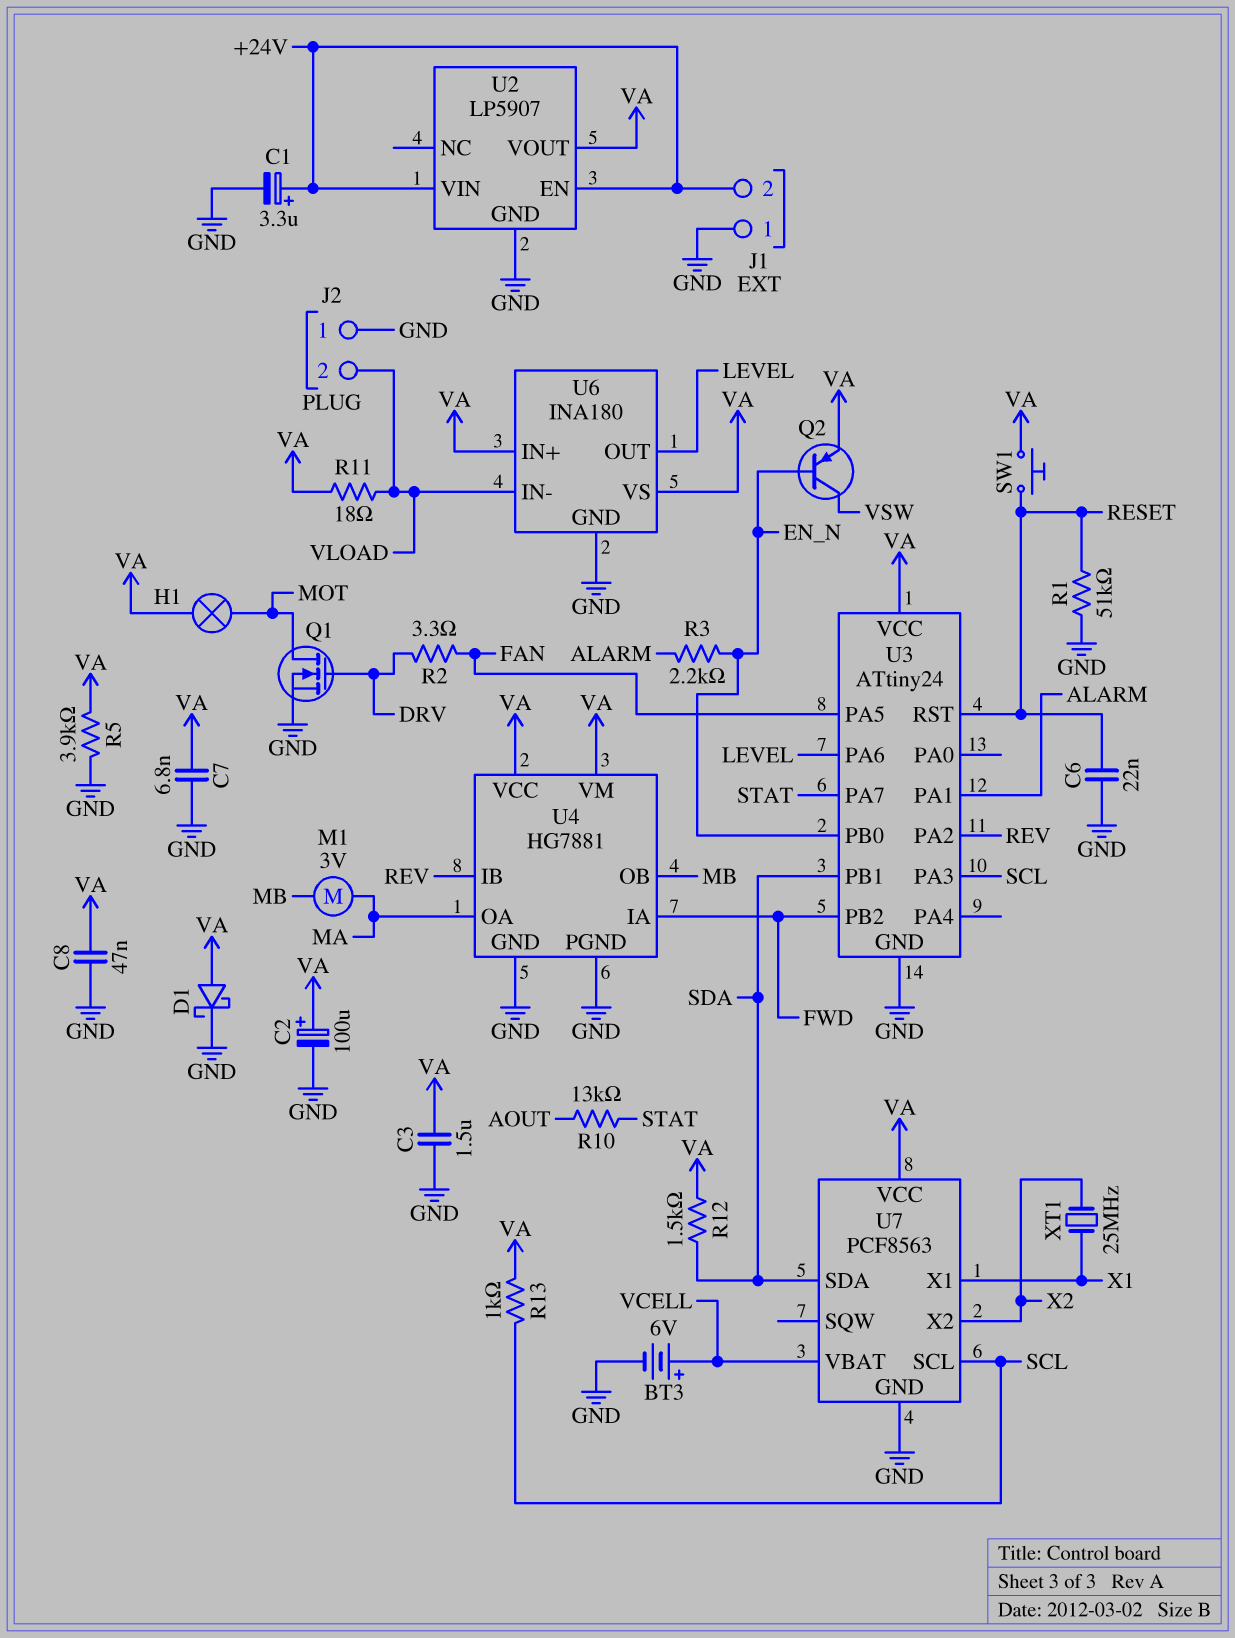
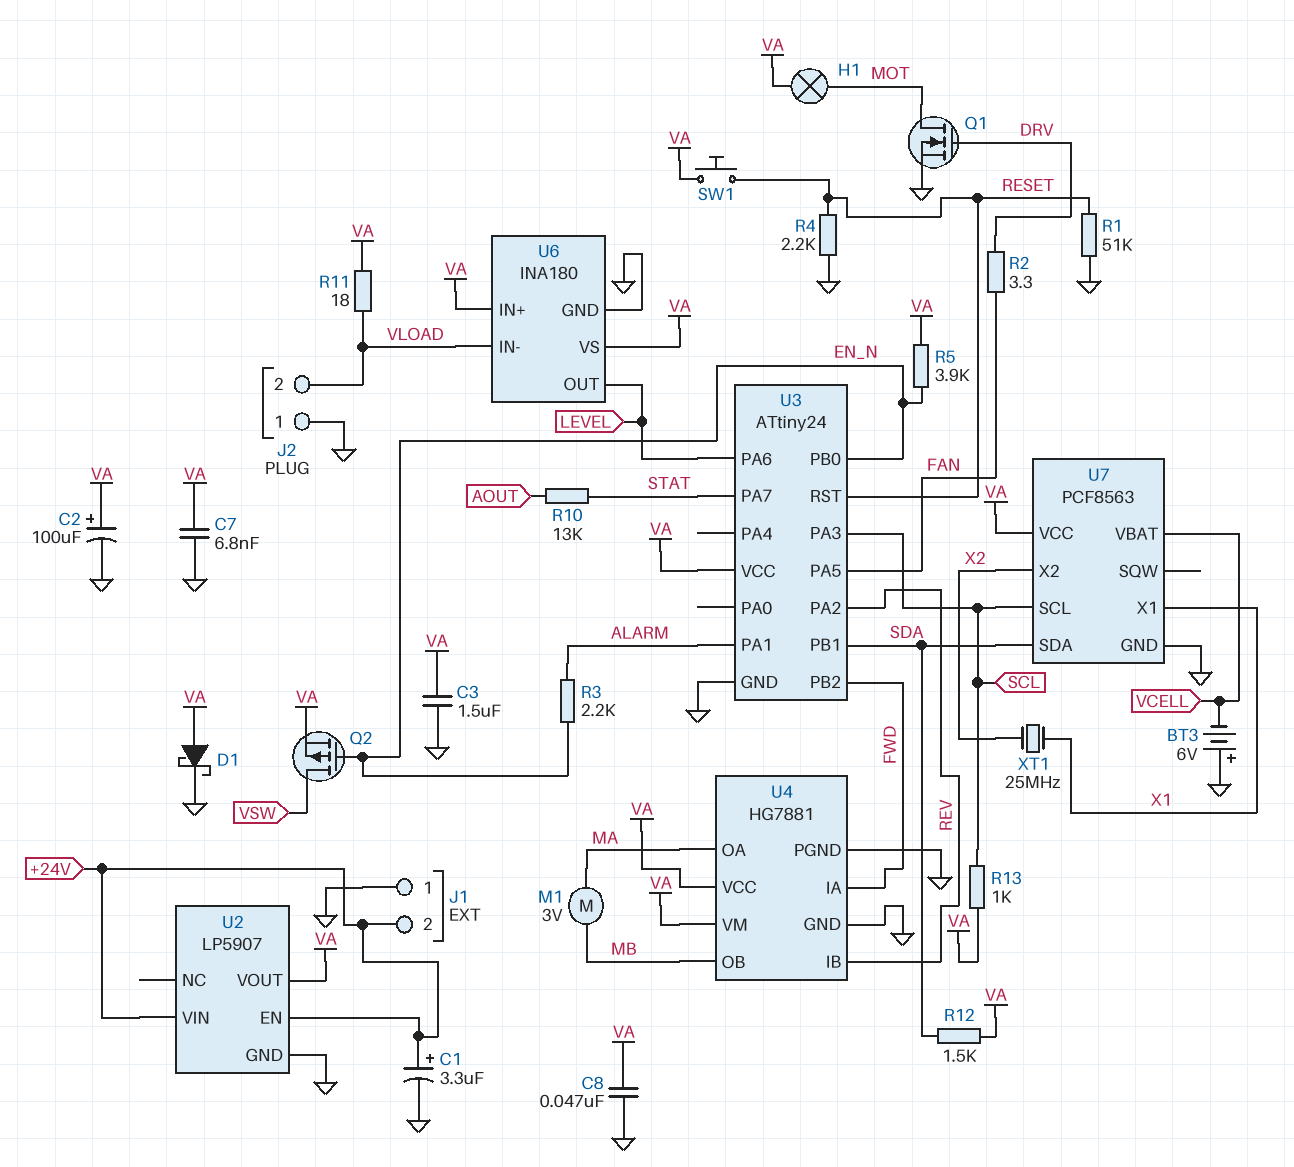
BT3: 6V (plus VCELL, minus GND) -> 6V (plus GND, minus VCELL)
C6: 22nF (GND, RESET) -> none
Q2: PNP (B EN_N, C VSW, E VA) -> PMOS (G EN_N, D VSW, S VA)
R4: none -> 2.2k (GND, RESET)
R5: 3.9k (GND, VA) -> 3.9k (EN_N, VA)

